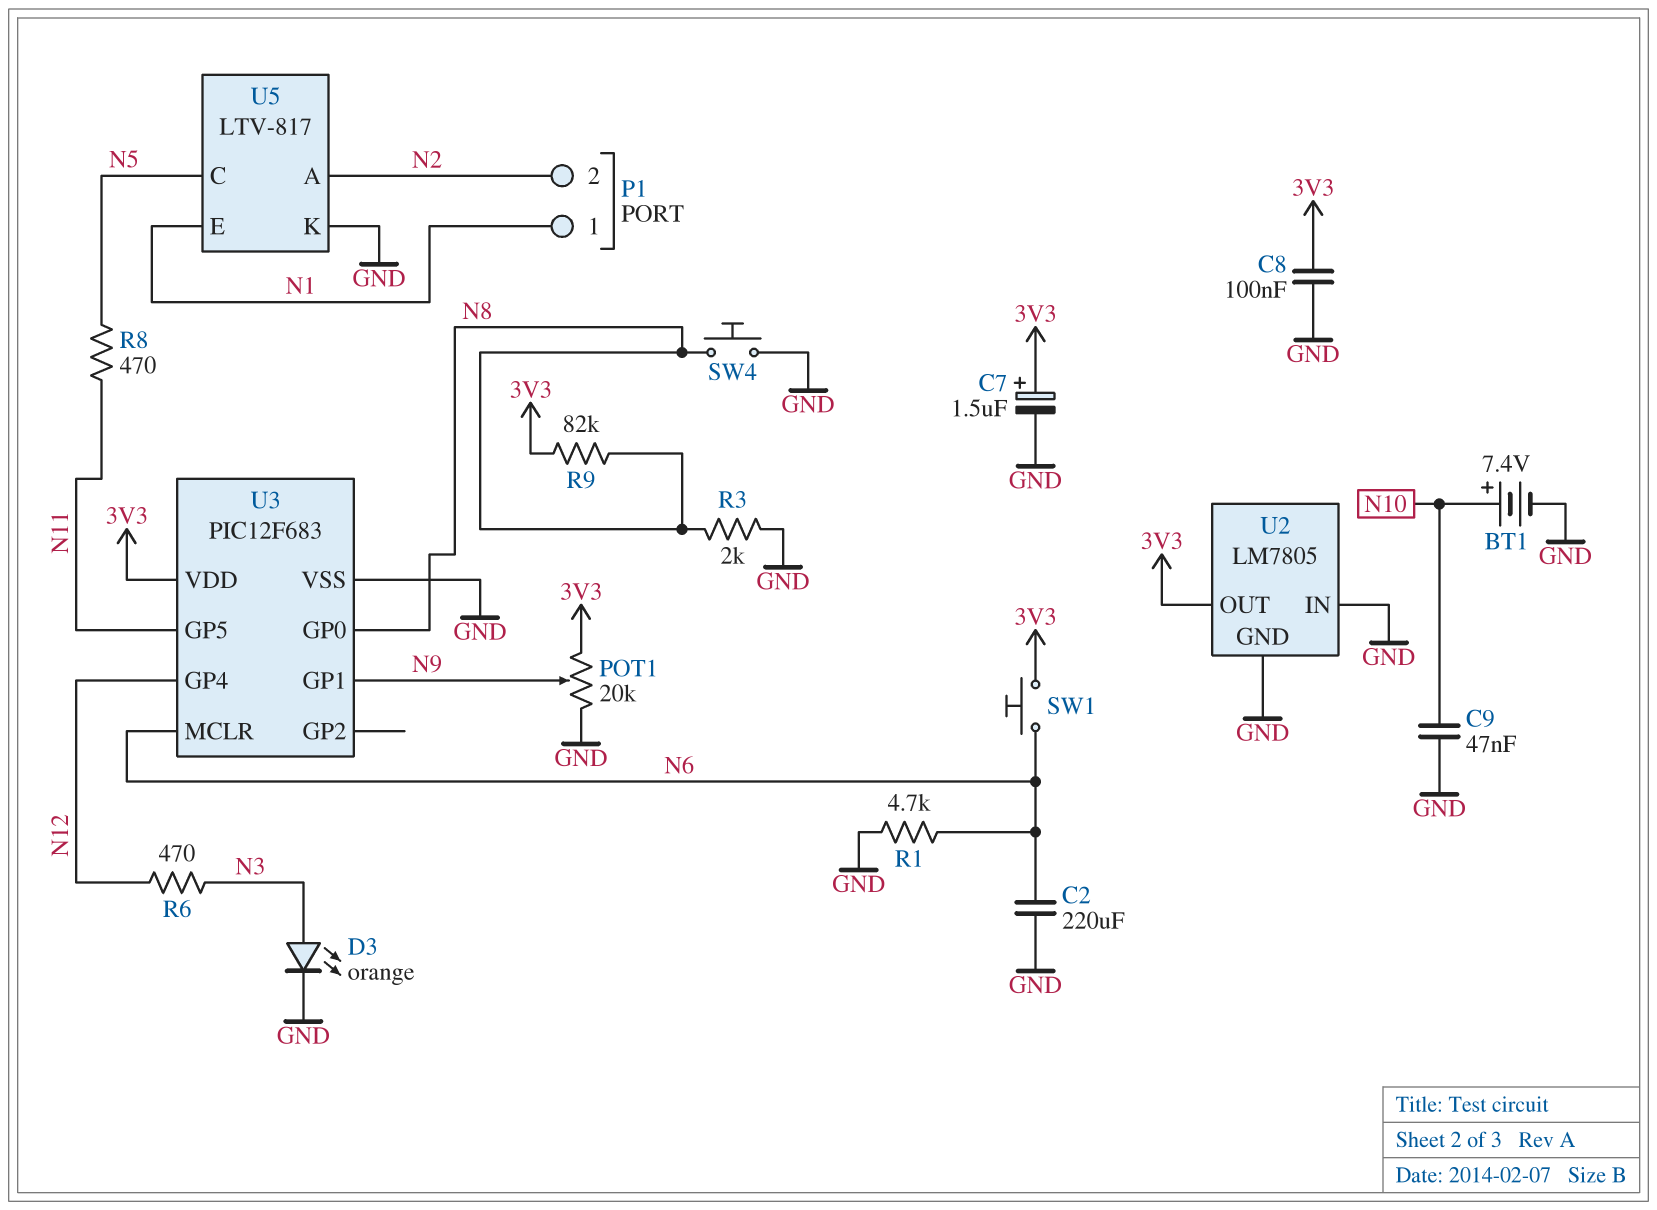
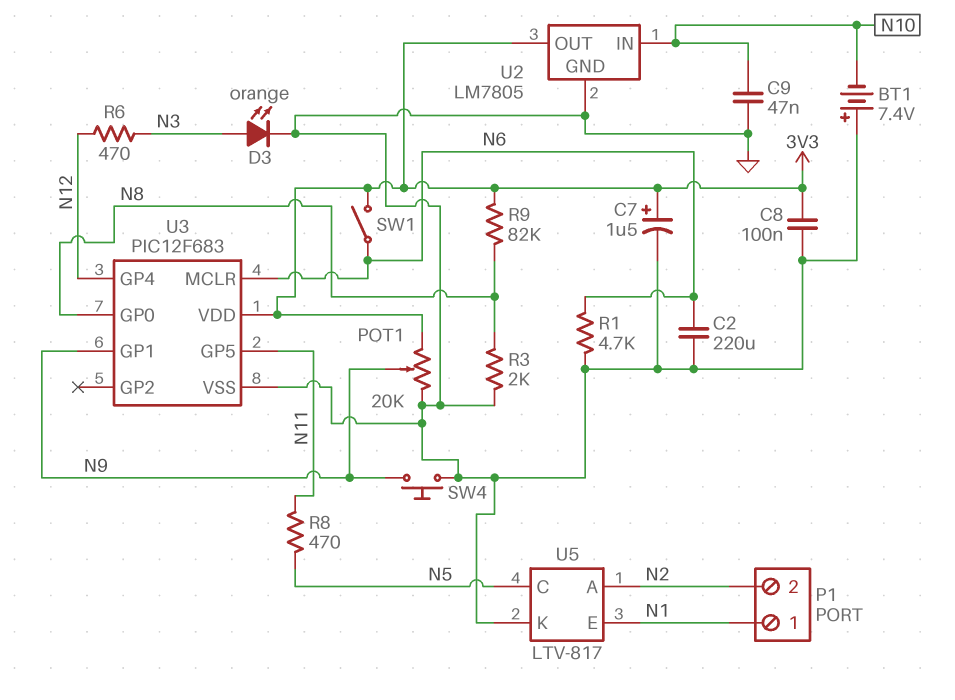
BT1: 7.4V (plus N10, minus GND) -> 7.4V (plus GND, minus N10)
SW1: button (3V3, N6) -> switch (3V3, N6)
SW4: button (GND, N8) -> button (GND, N9)
U2 pin IN: GND -> N10

